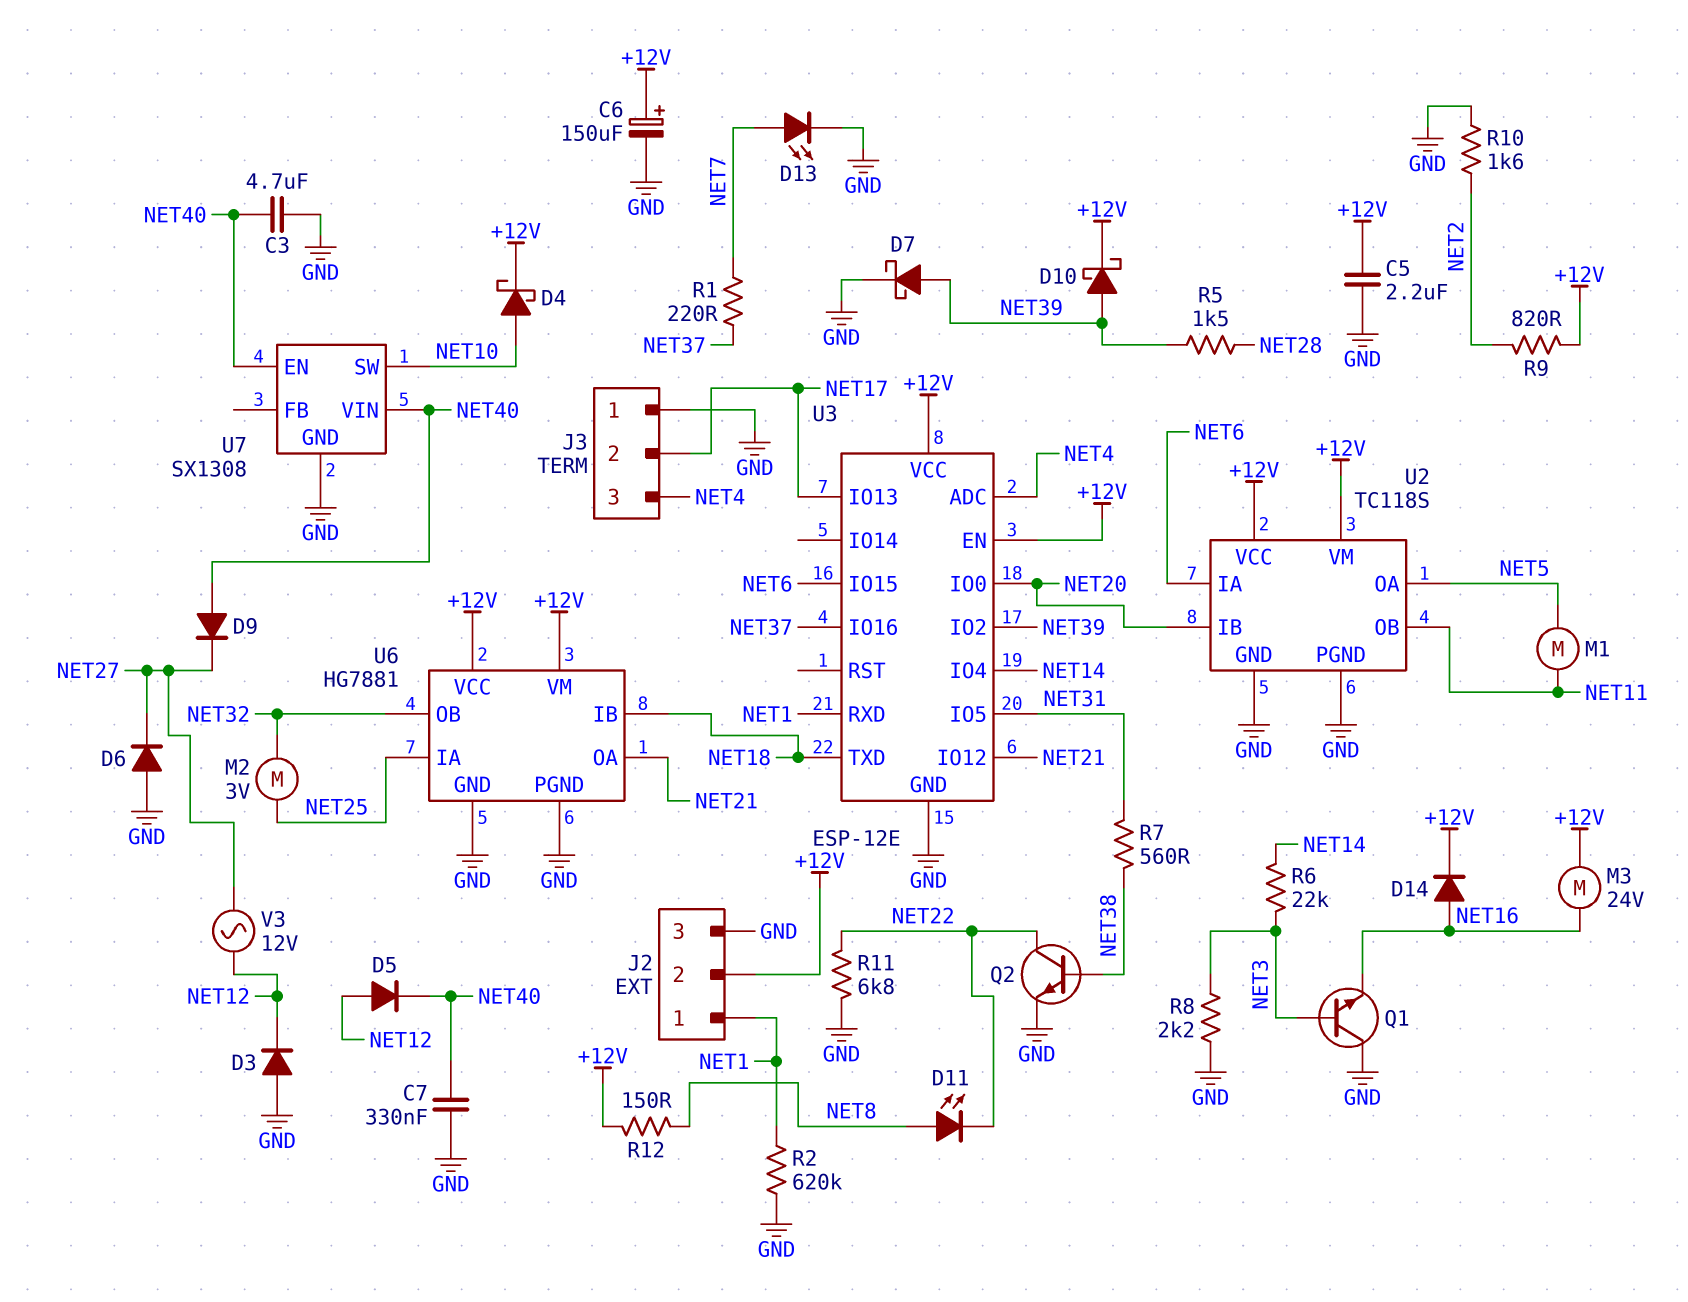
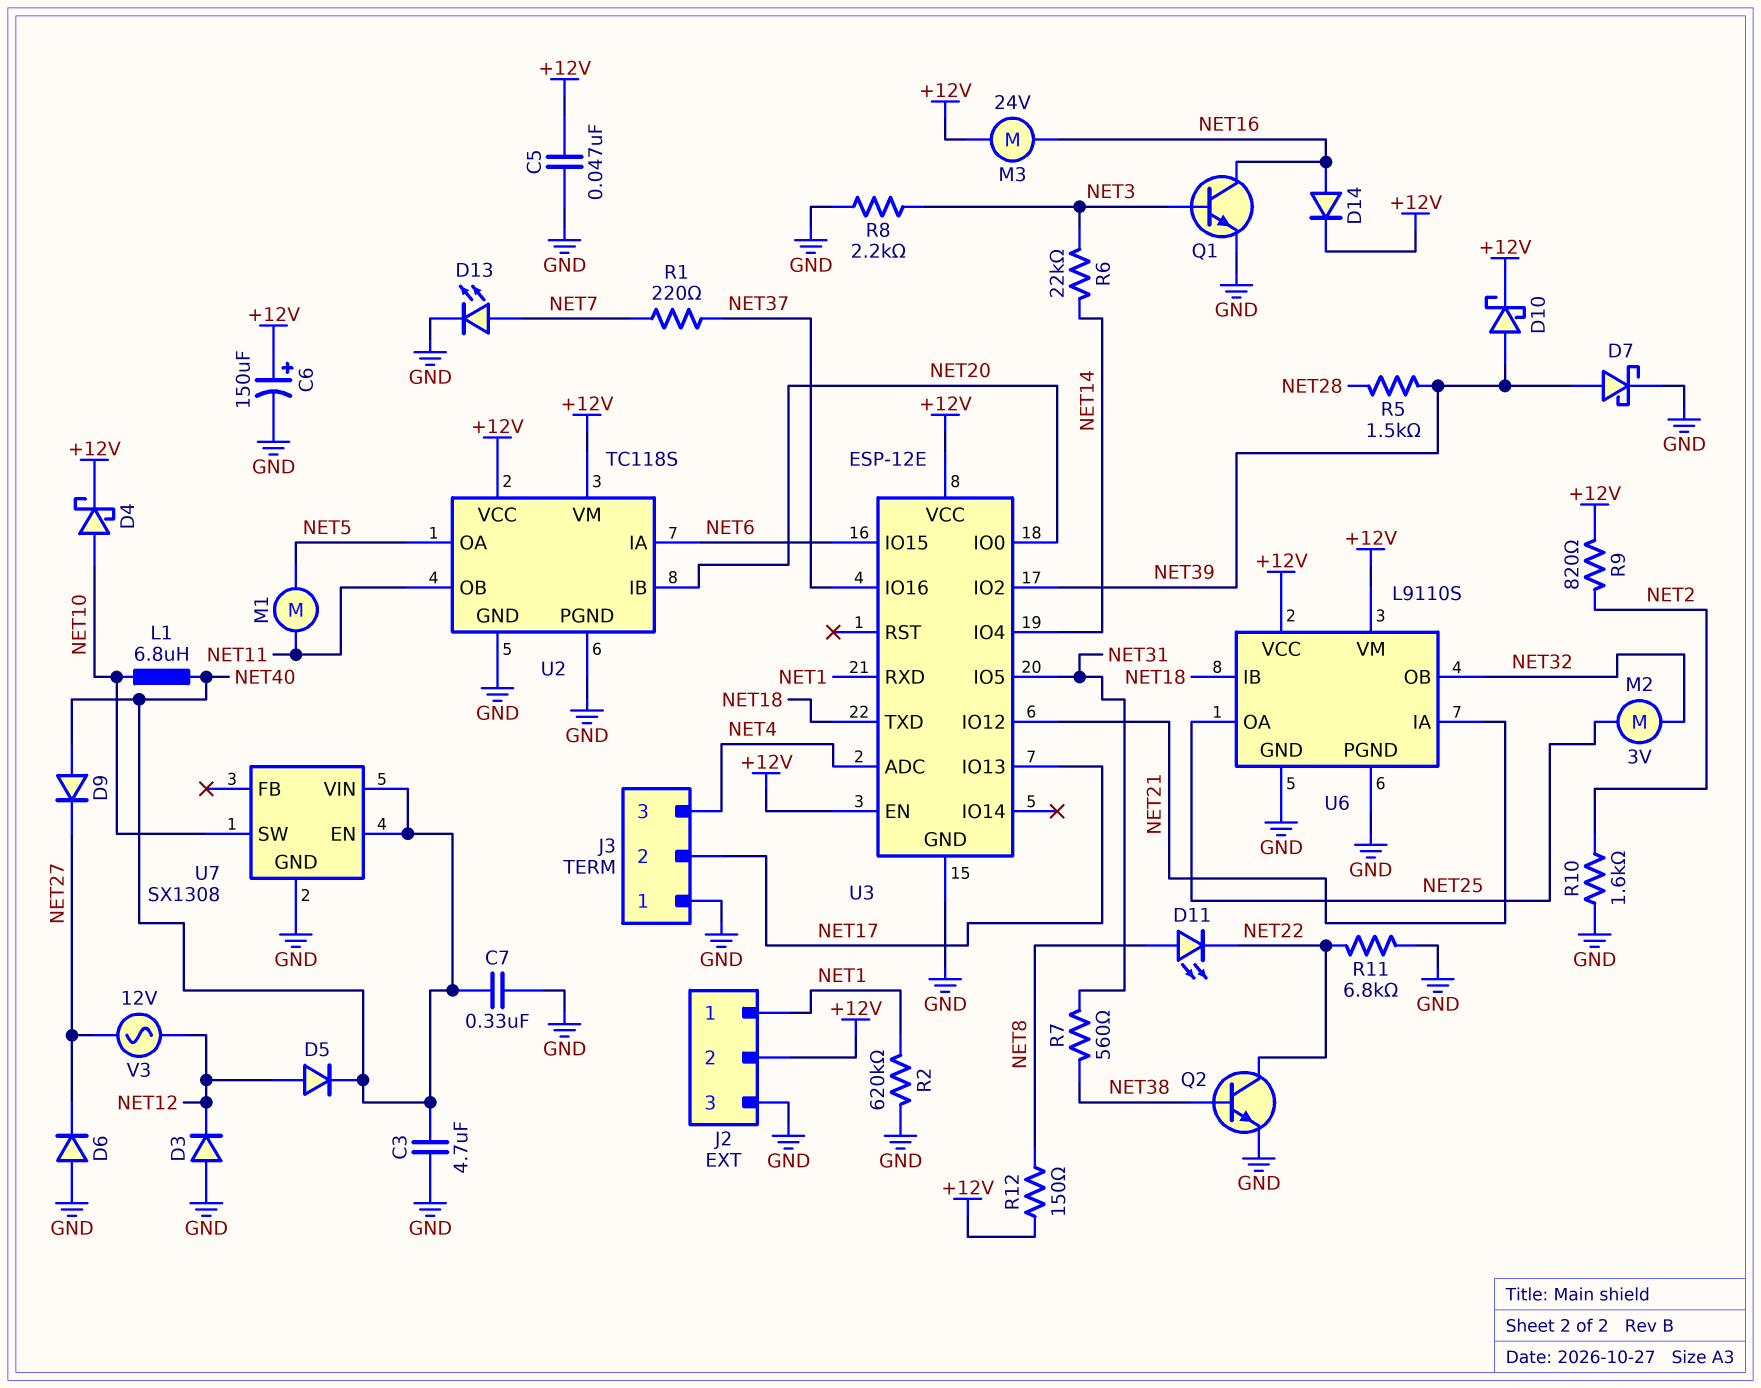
C5: 2.2uF (+12V, GND) -> 47nF (+12V, GND)
L1: none -> 6.8uH (NET10, NET40)
Q1: NPN (B NET3, C GND, E NET16) -> NPN (B NET3, C NET16, E GND)
U6: HG7881 -> L9110S
U6 pin IA: NET25 -> NET21
U6 pin OA: NET21 -> NET25

